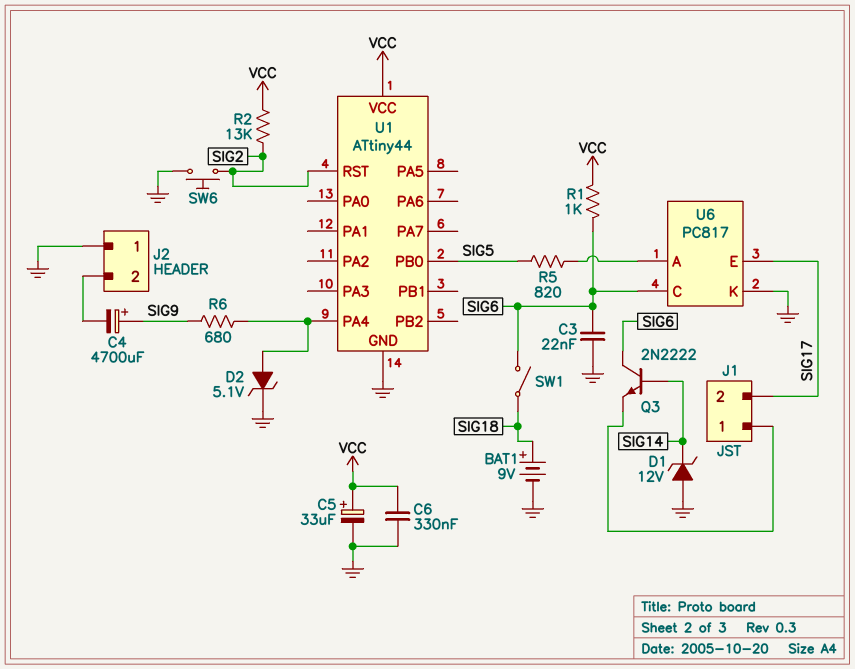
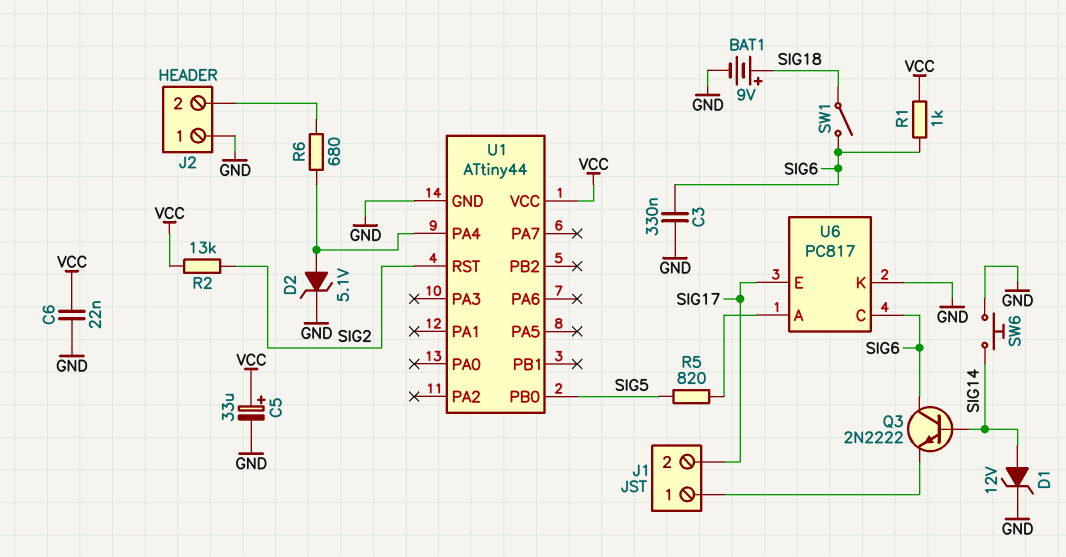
C3: 22nF (GND, SIG6) -> 330nF (GND, SIG6)
C4: 4700uF (plus SIG9, minus J2/2) -> none
C6: 330nF (GND, VCC) -> 22nF (GND, VCC)
D1: zener 12V (A GND, K SIG14) -> zener 12V (A SIG14, K GND)
R6: 680 (SIG9, U1/PA4) -> 680 (J2/2, U1/PA4)
SW6: button (GND, SIG2) -> button (GND, SIG14)

